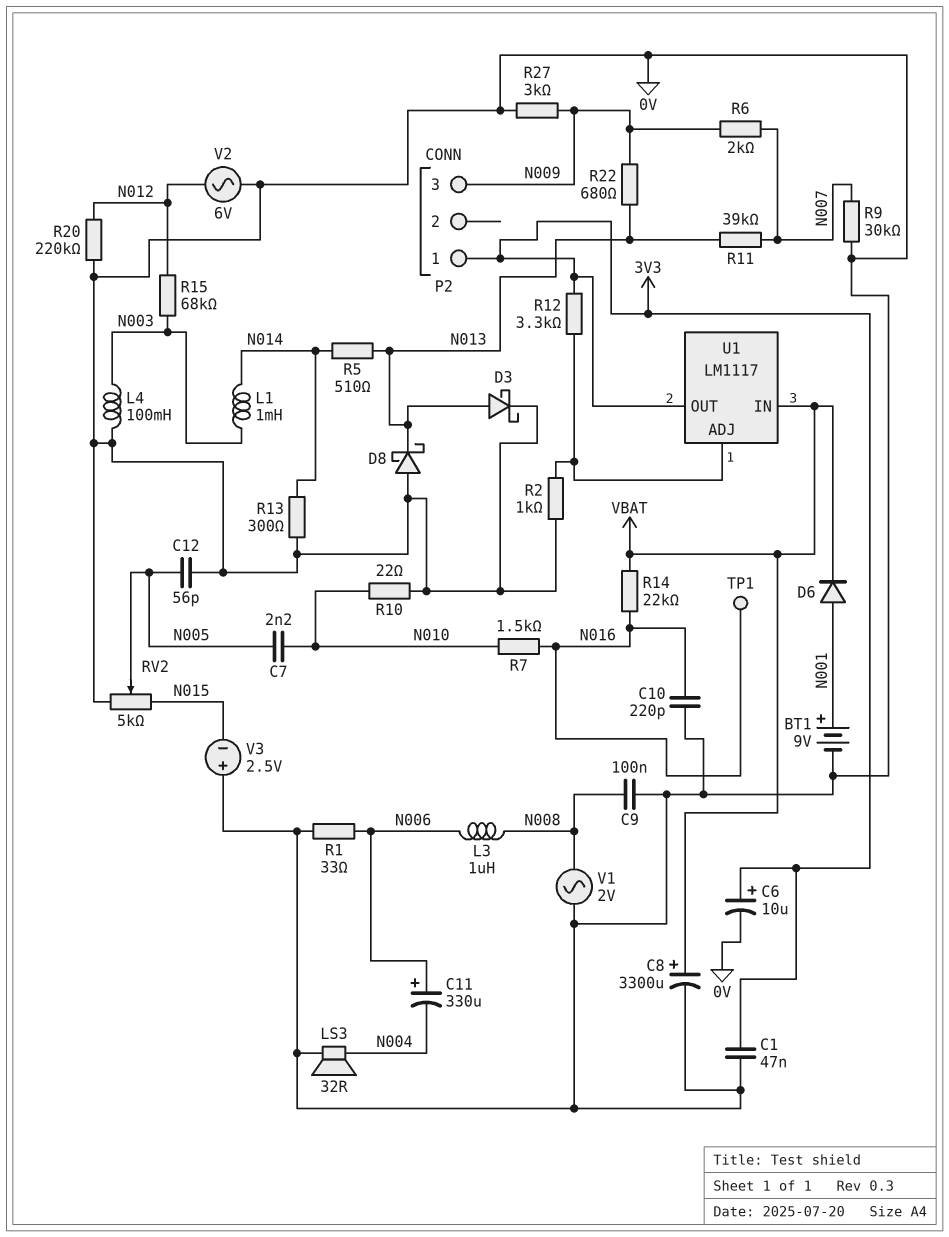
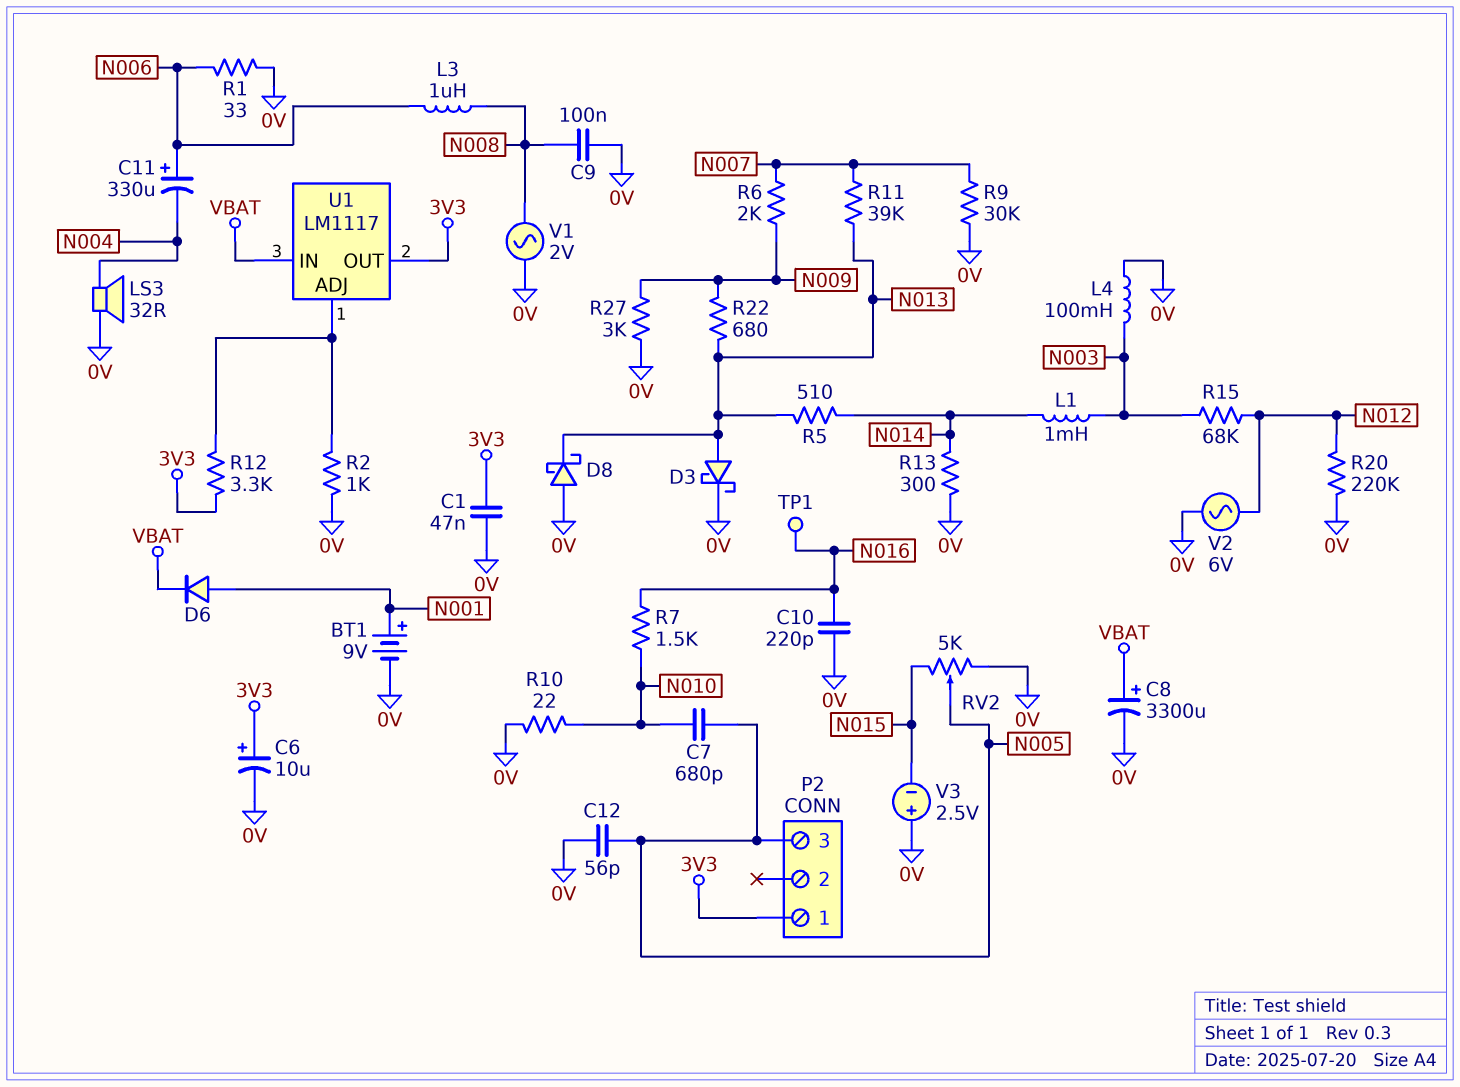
C7: 2.2nF (N005, N010) -> 680pF (N005, N010)
P2 pin 3: N009 -> N005
R14: 22k (N016, VBAT) -> none

